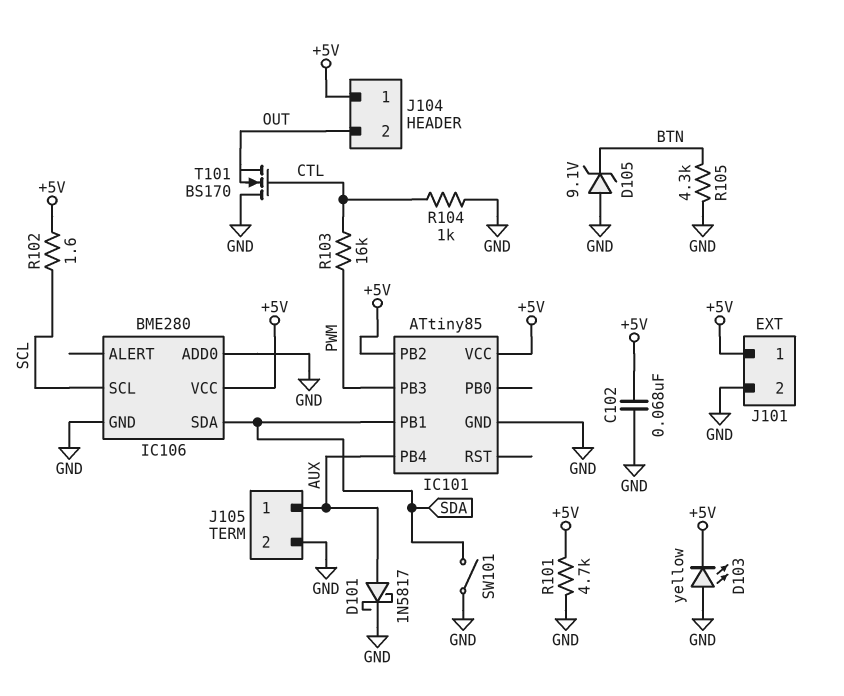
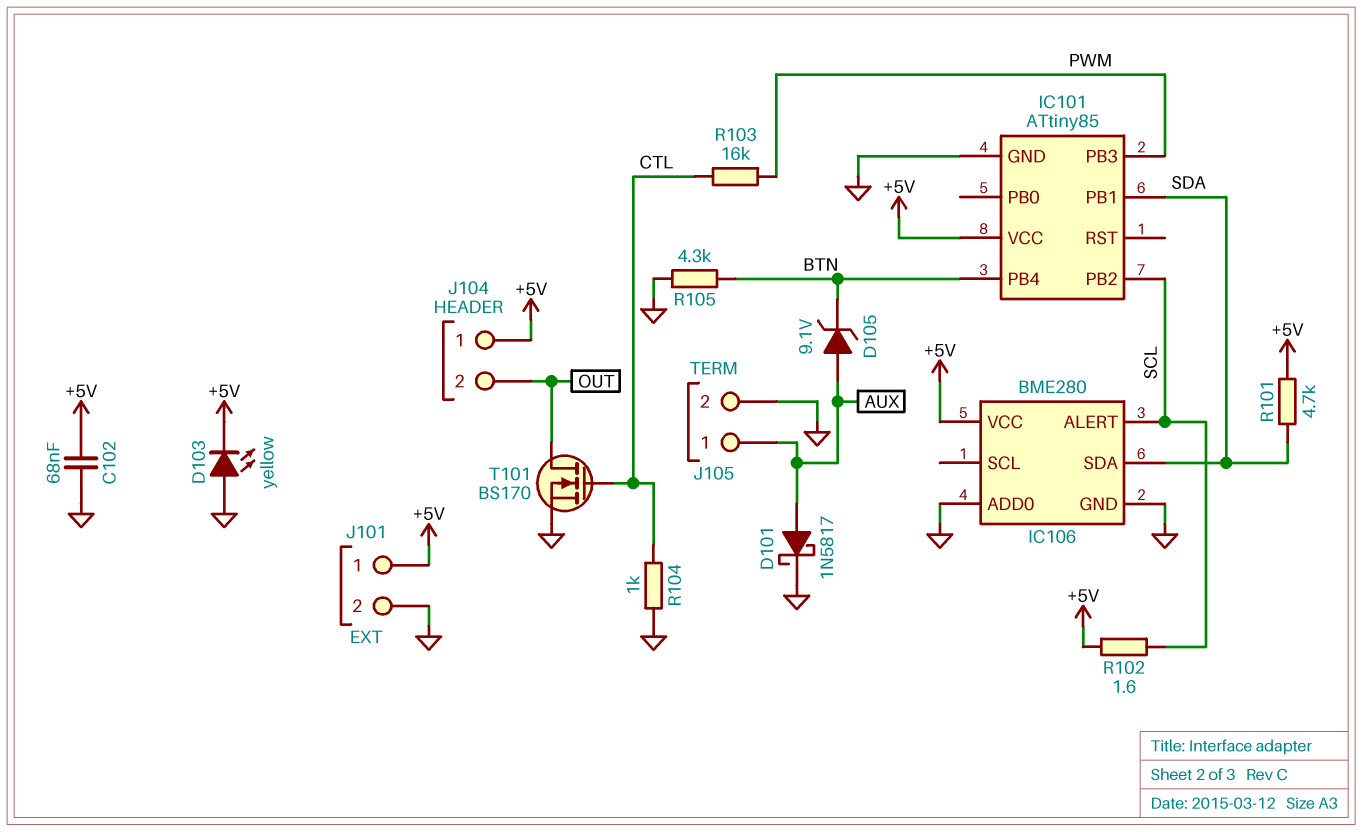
D105: zener 9.1V (A GND, K BTN) -> zener 9.1V (A AUX, K BTN)
IC101 pin PB2: +5V -> SCL
IC101 pin PB4: AUX -> BTN
IC106 pin ALERT: none -> SCL
IC106 pin SCL: SCL -> none
R101: 4.7k (+5V, GND) -> 4.7k (+5V, SDA)
SW101: switch (GND, SDA) -> none
T101: NMOS BS170 (G CTL, D GND, S OUT) -> NMOS BS170 (G CTL, D OUT, S GND)

